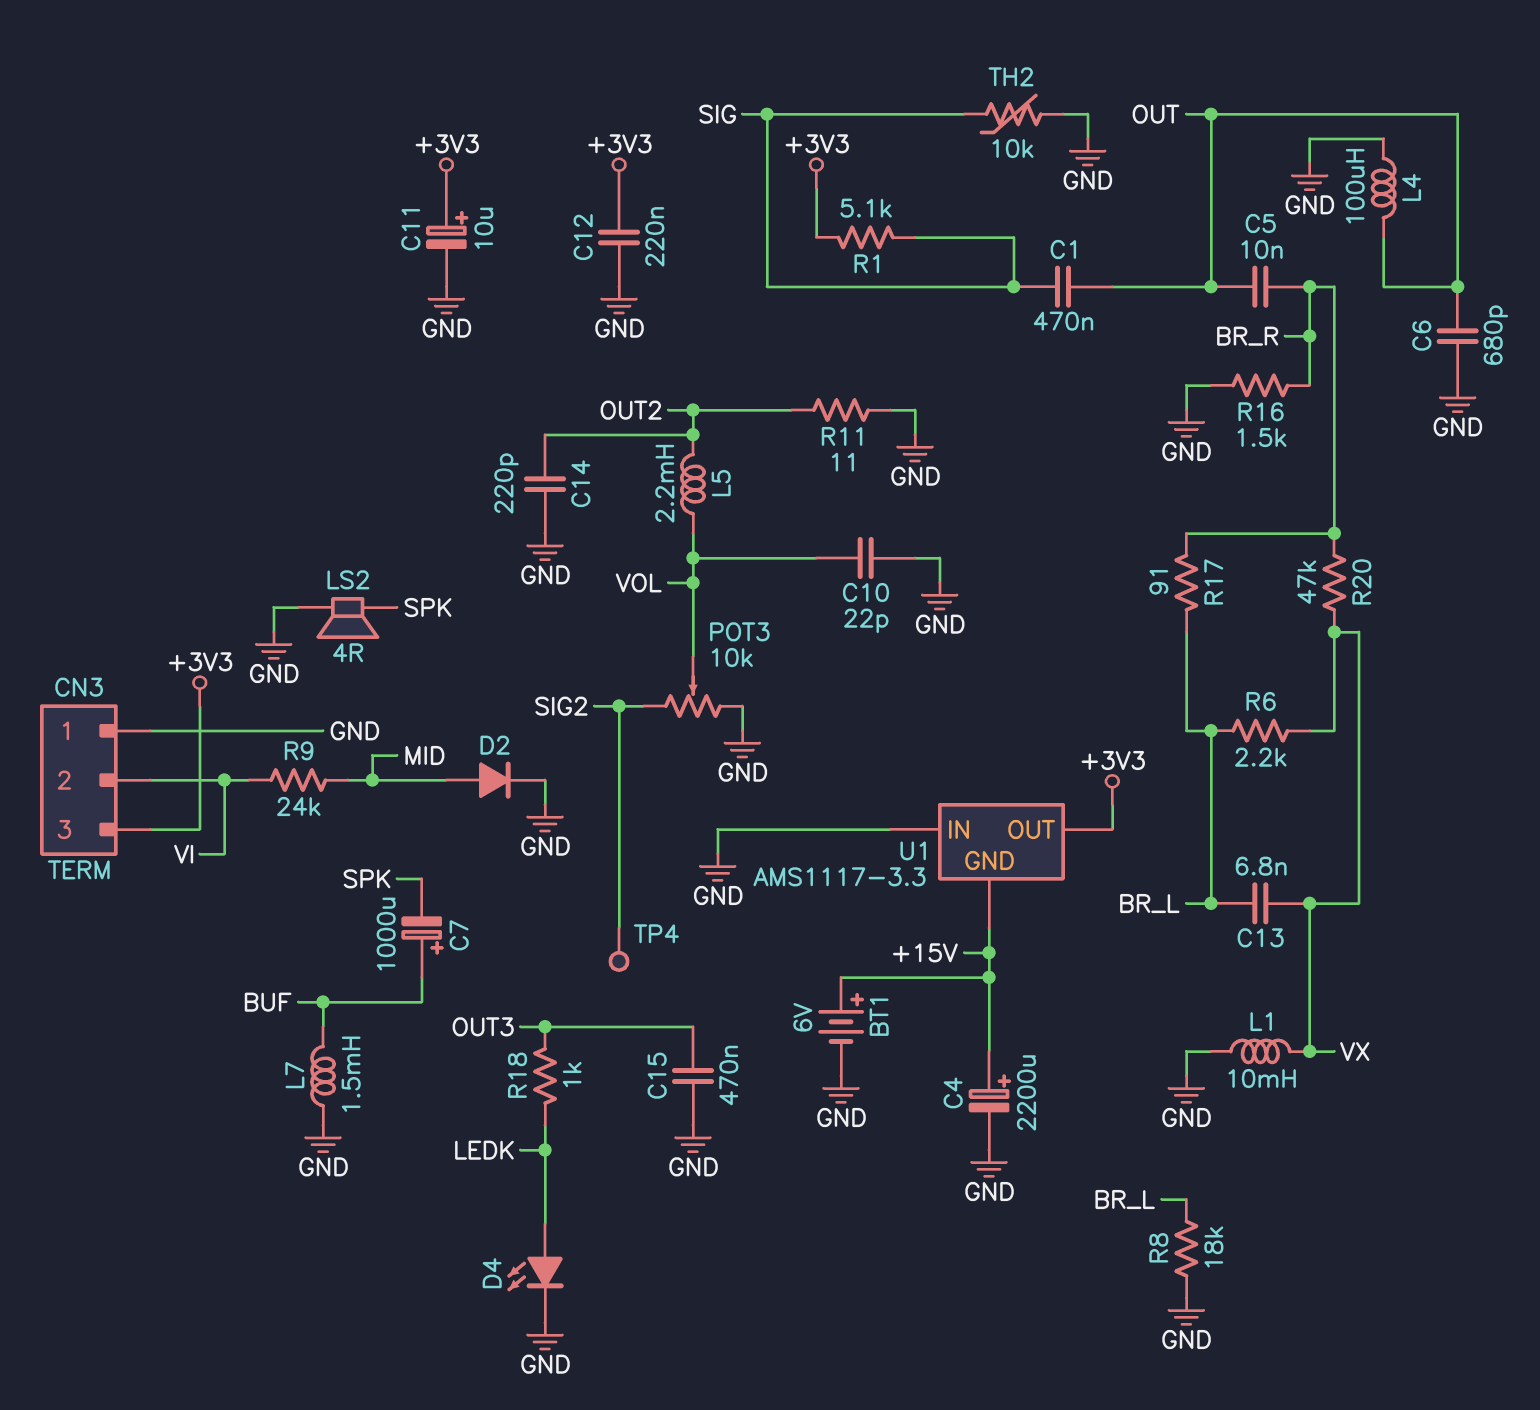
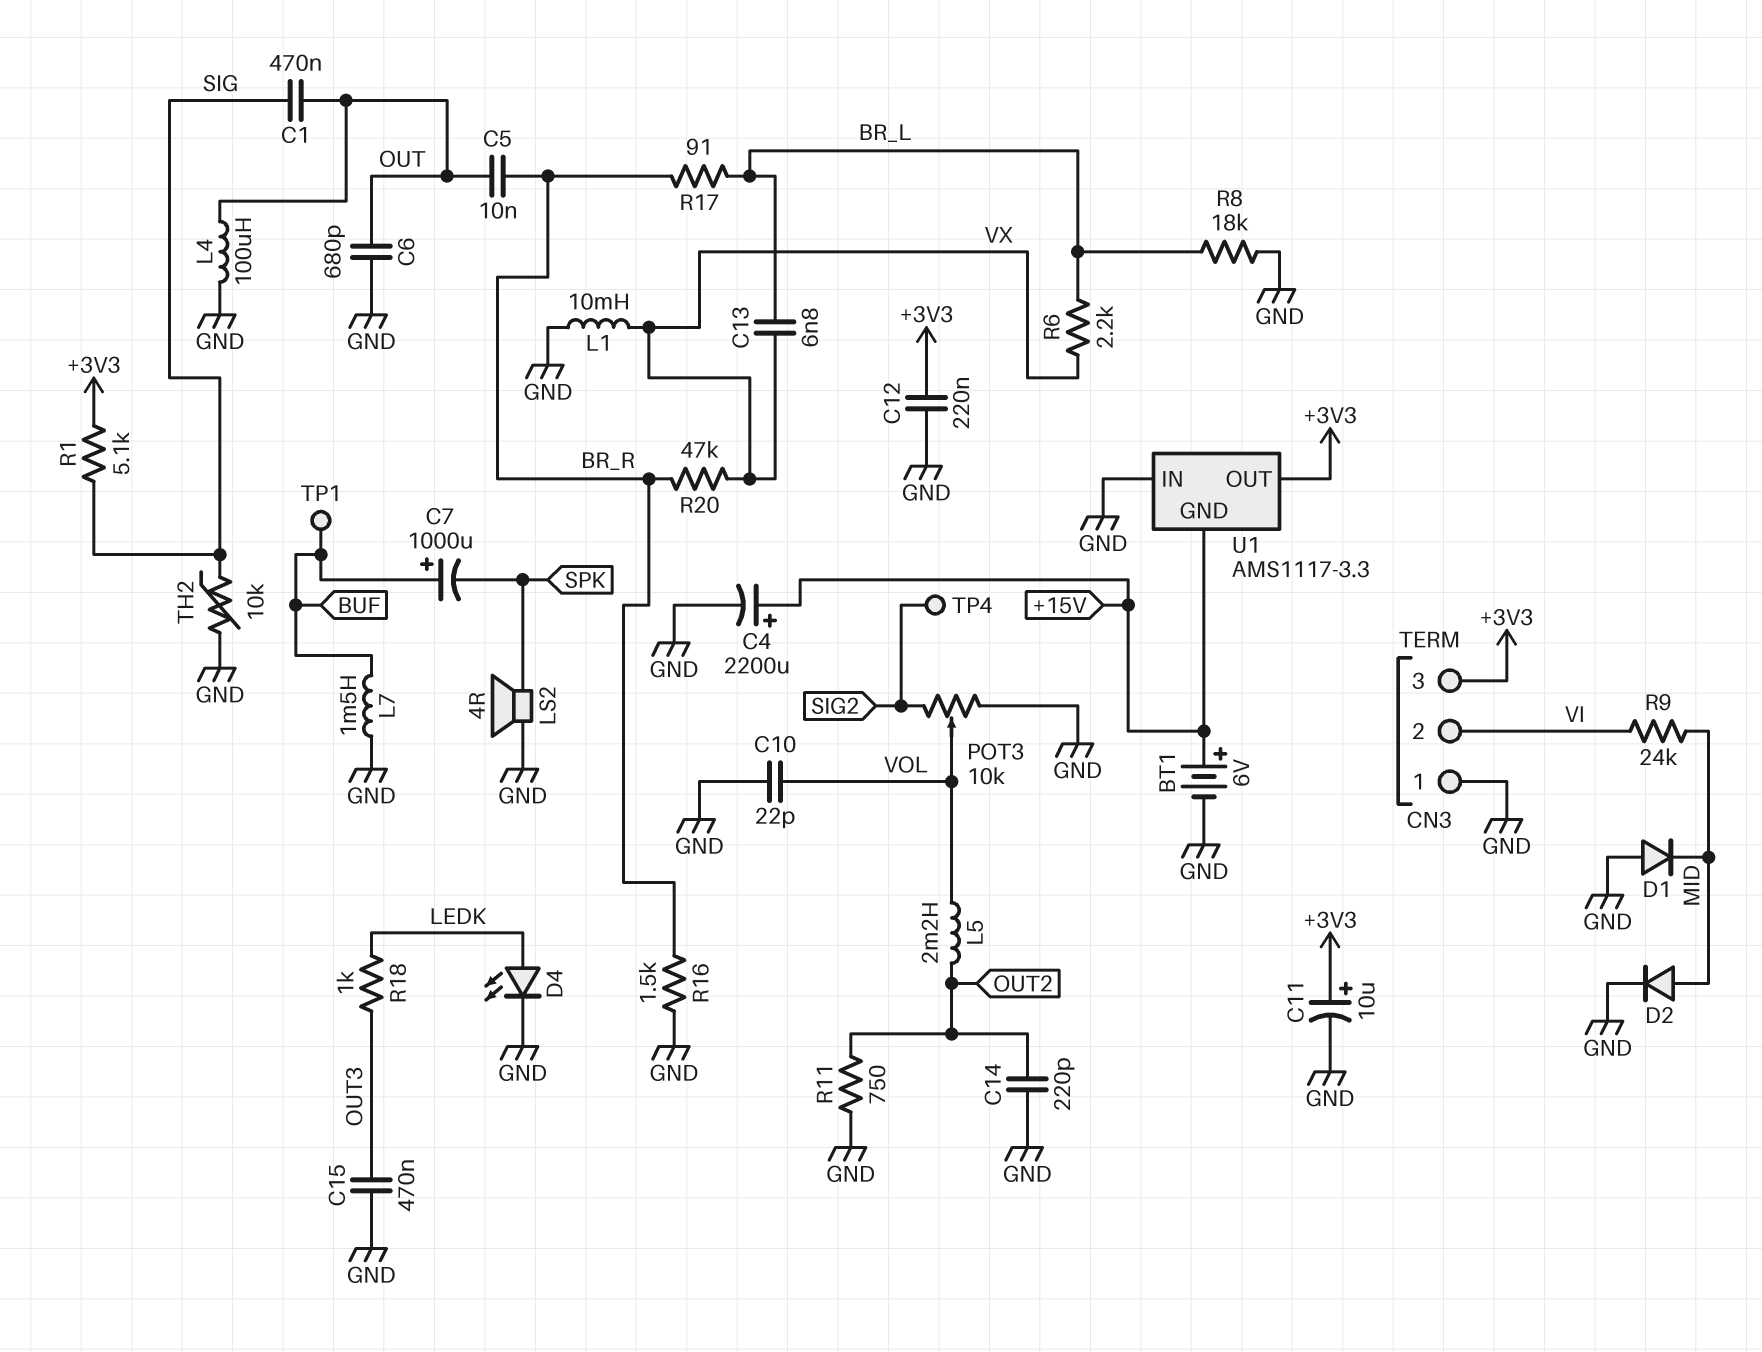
D1: none -> diode (A GND, K MID)
R11: 11 (GND, OUT2) -> 750 (GND, OUT2)
TP1: none -> test point (BUF)

